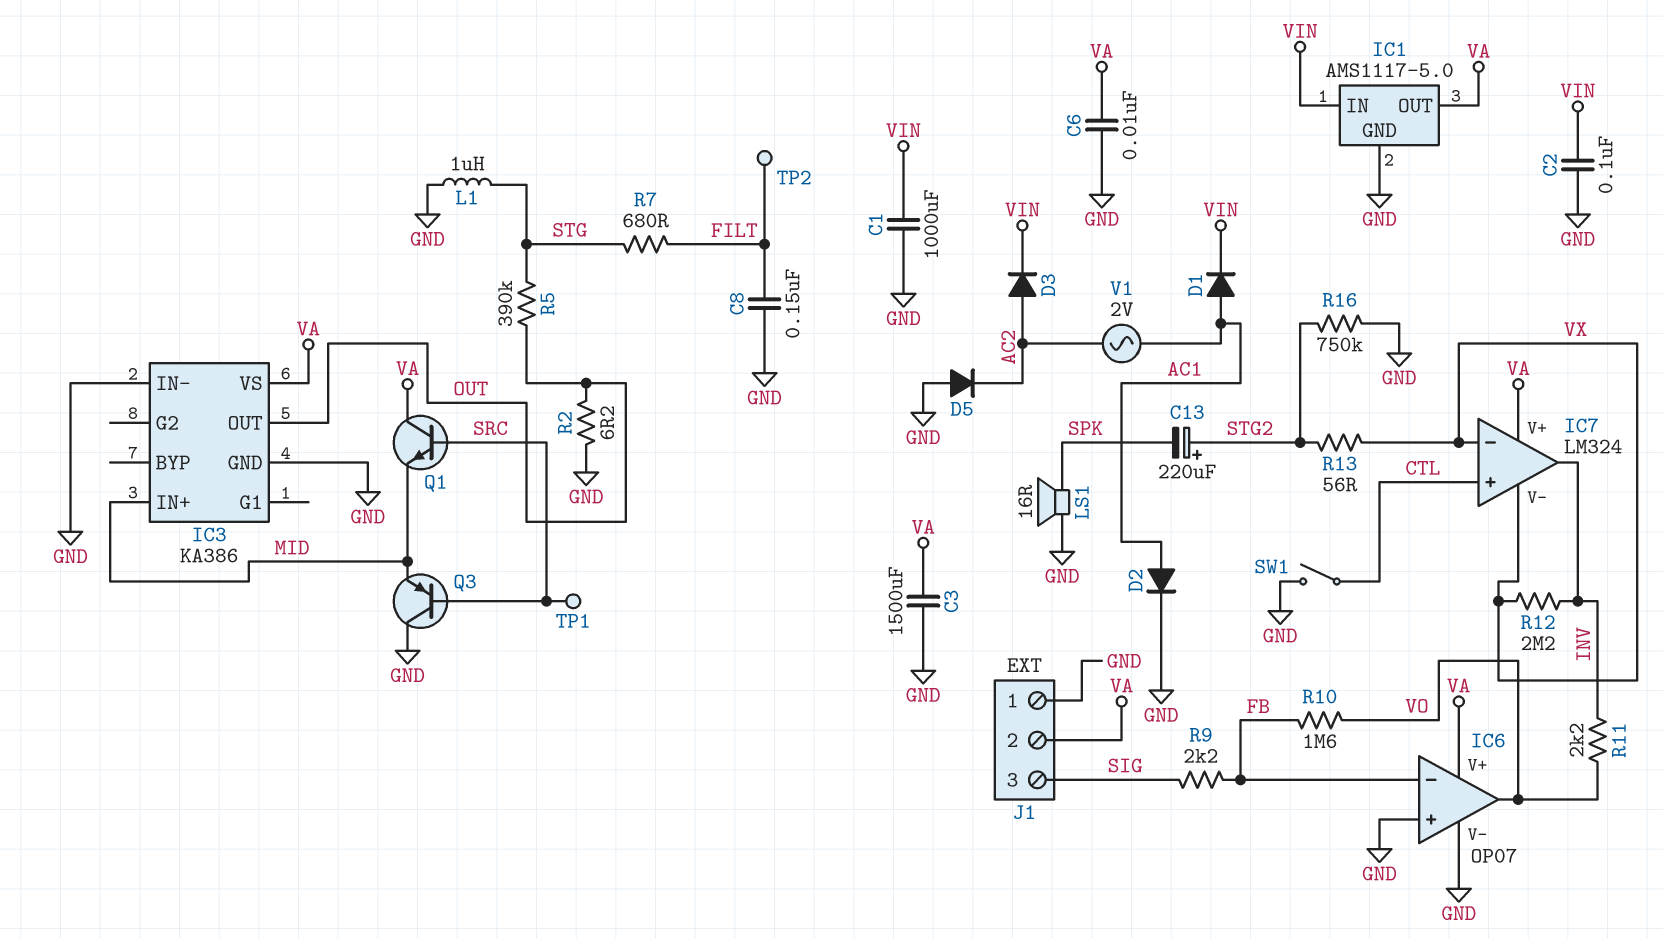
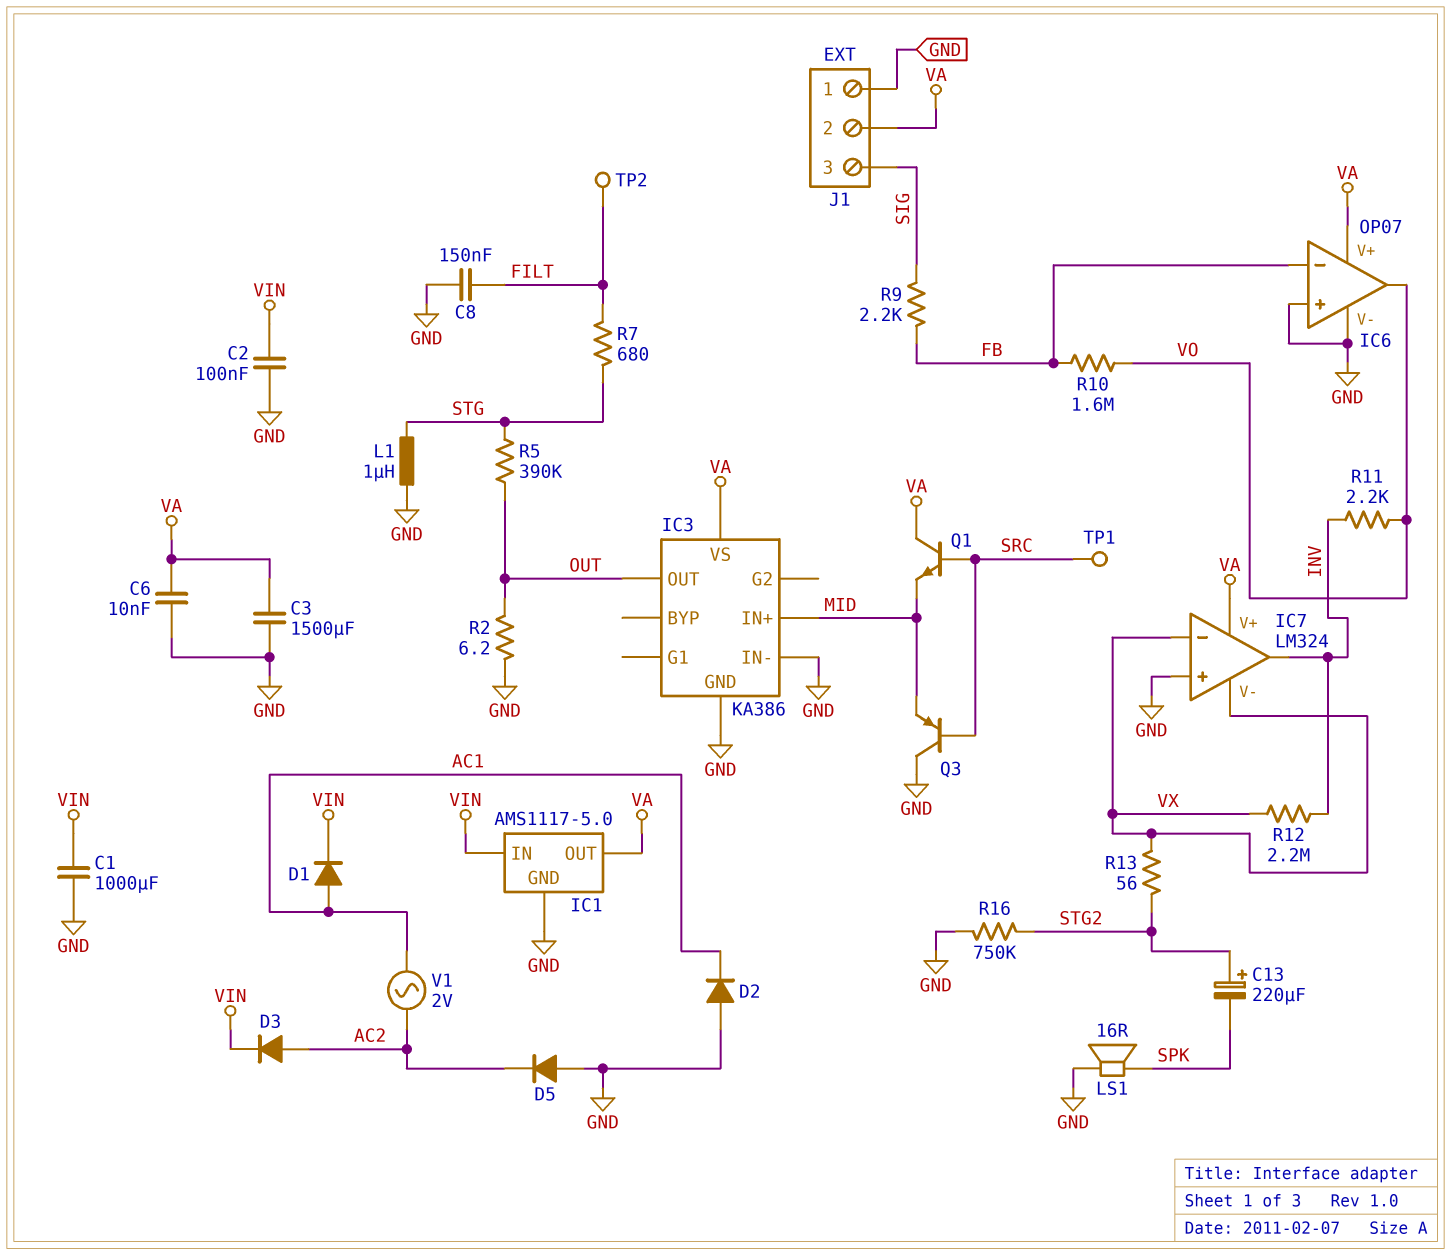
D2: diode (A AC1, K GND) -> diode (A GND, K AC1)
IC7 pin in+: CTL -> GND
SW1: switch (CTL, GND) -> none

